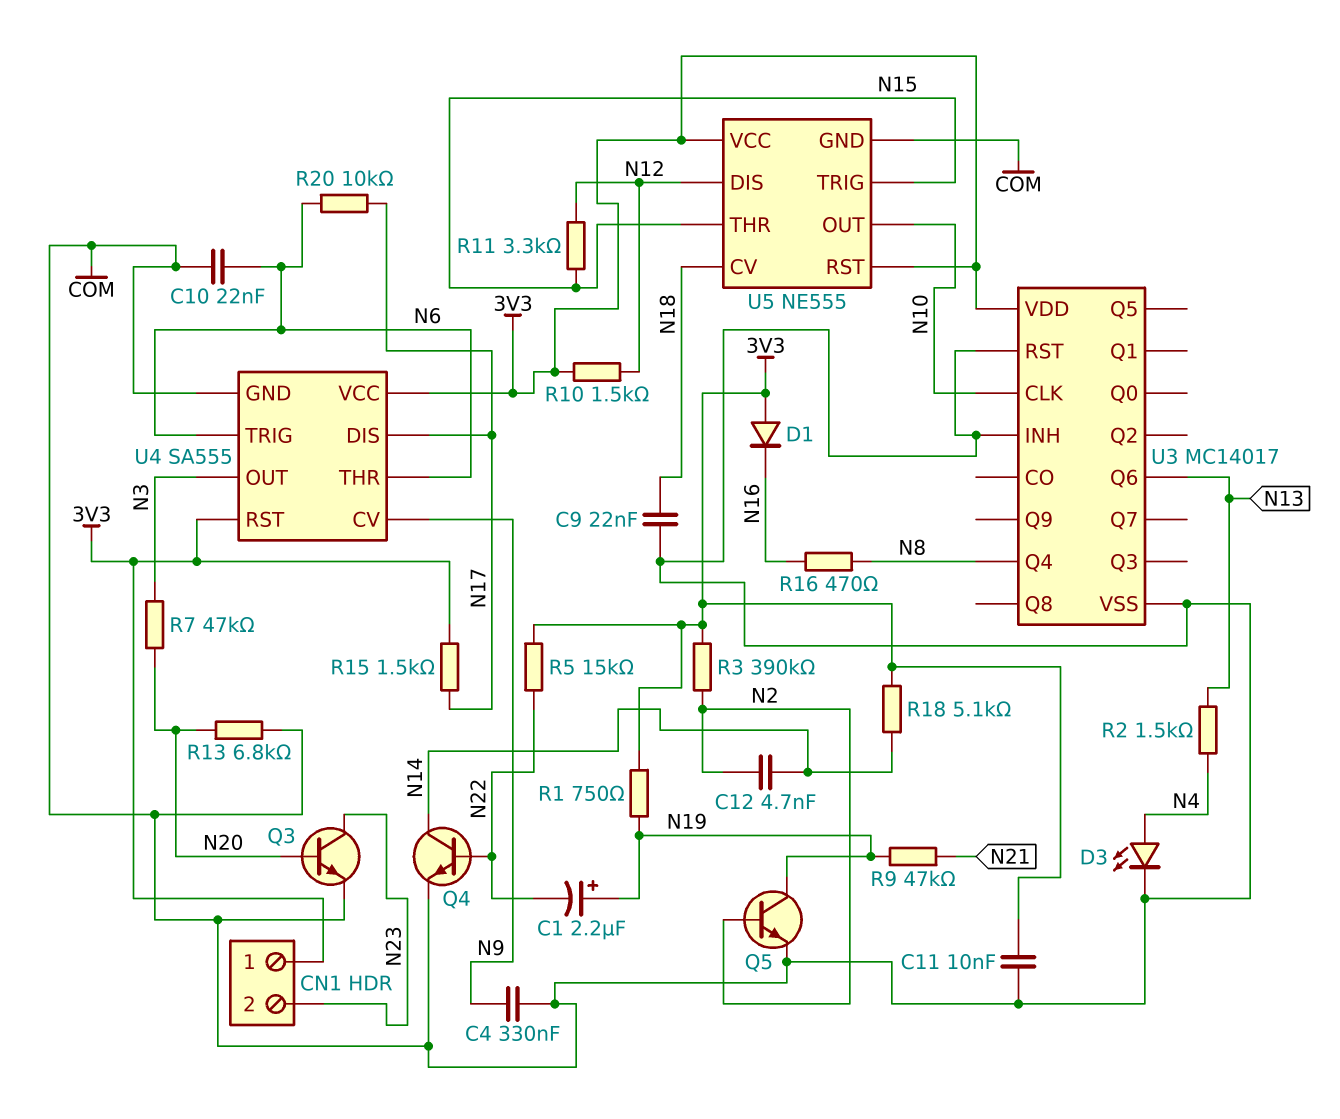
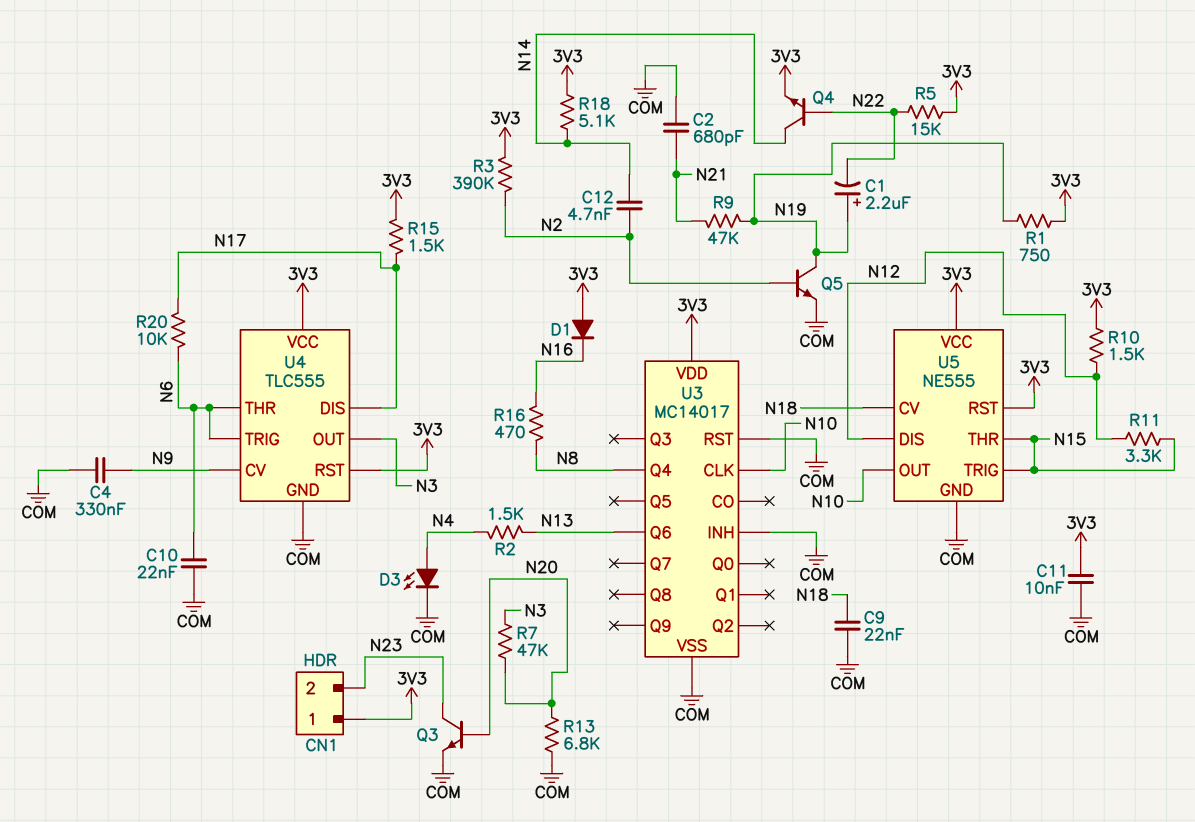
C2: none -> 680pF (COM, N21)
Q4: NPN (B N22, C N14, E COM) -> NPN (B N22, C N14, E 3V3)
U4: SA555 -> TLC555

